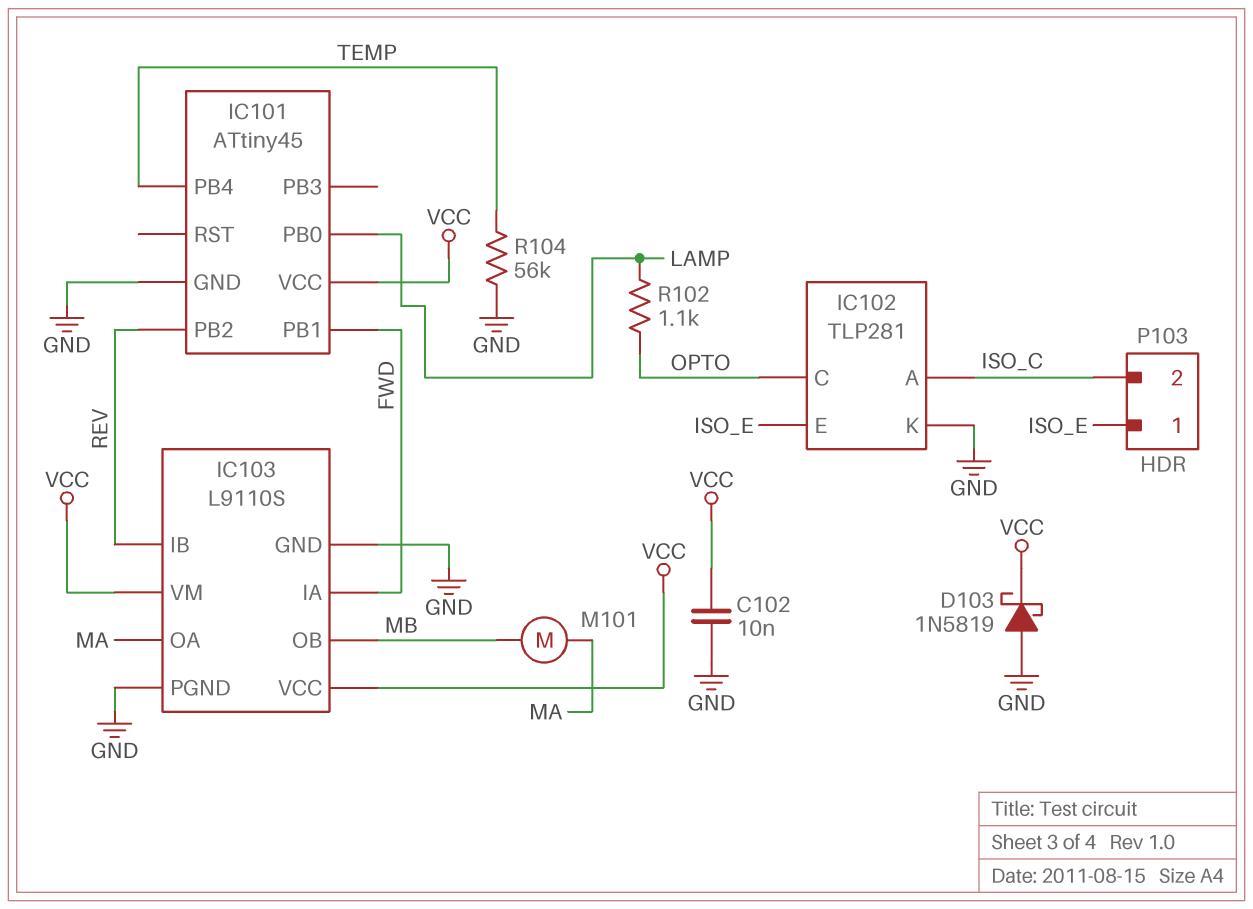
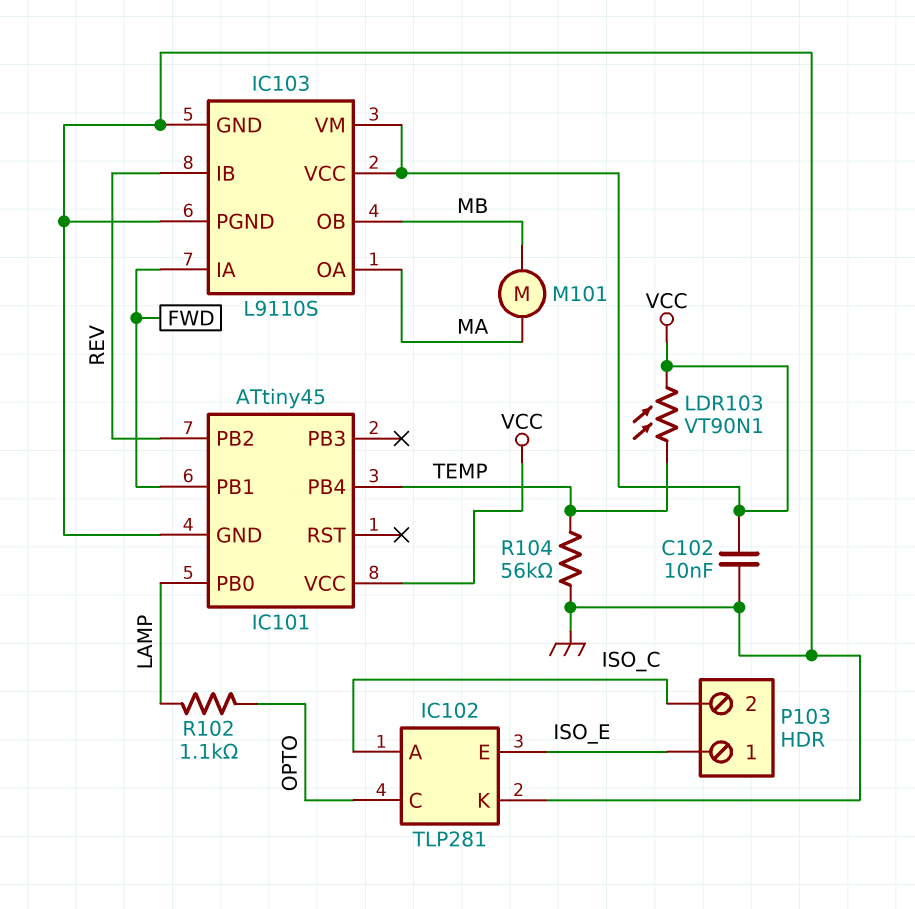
D103: schottky 1N5819 (A GND, K VCC) -> none
LDR103: none -> VT90N1 (TEMP, VCC)

